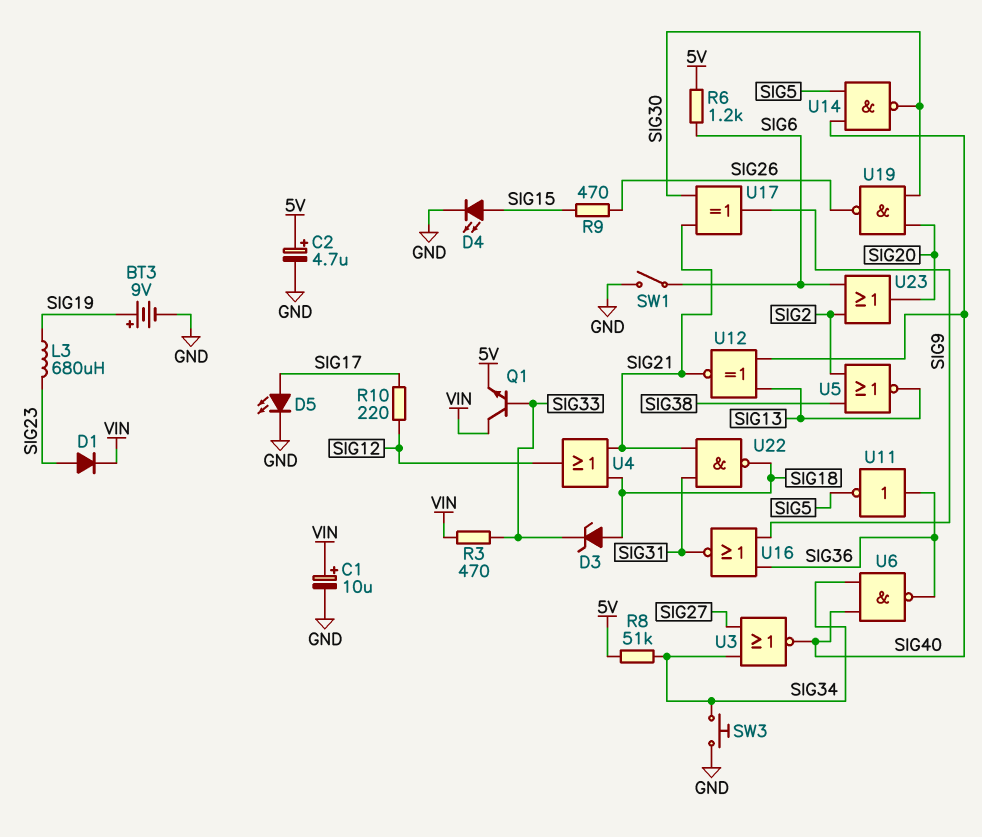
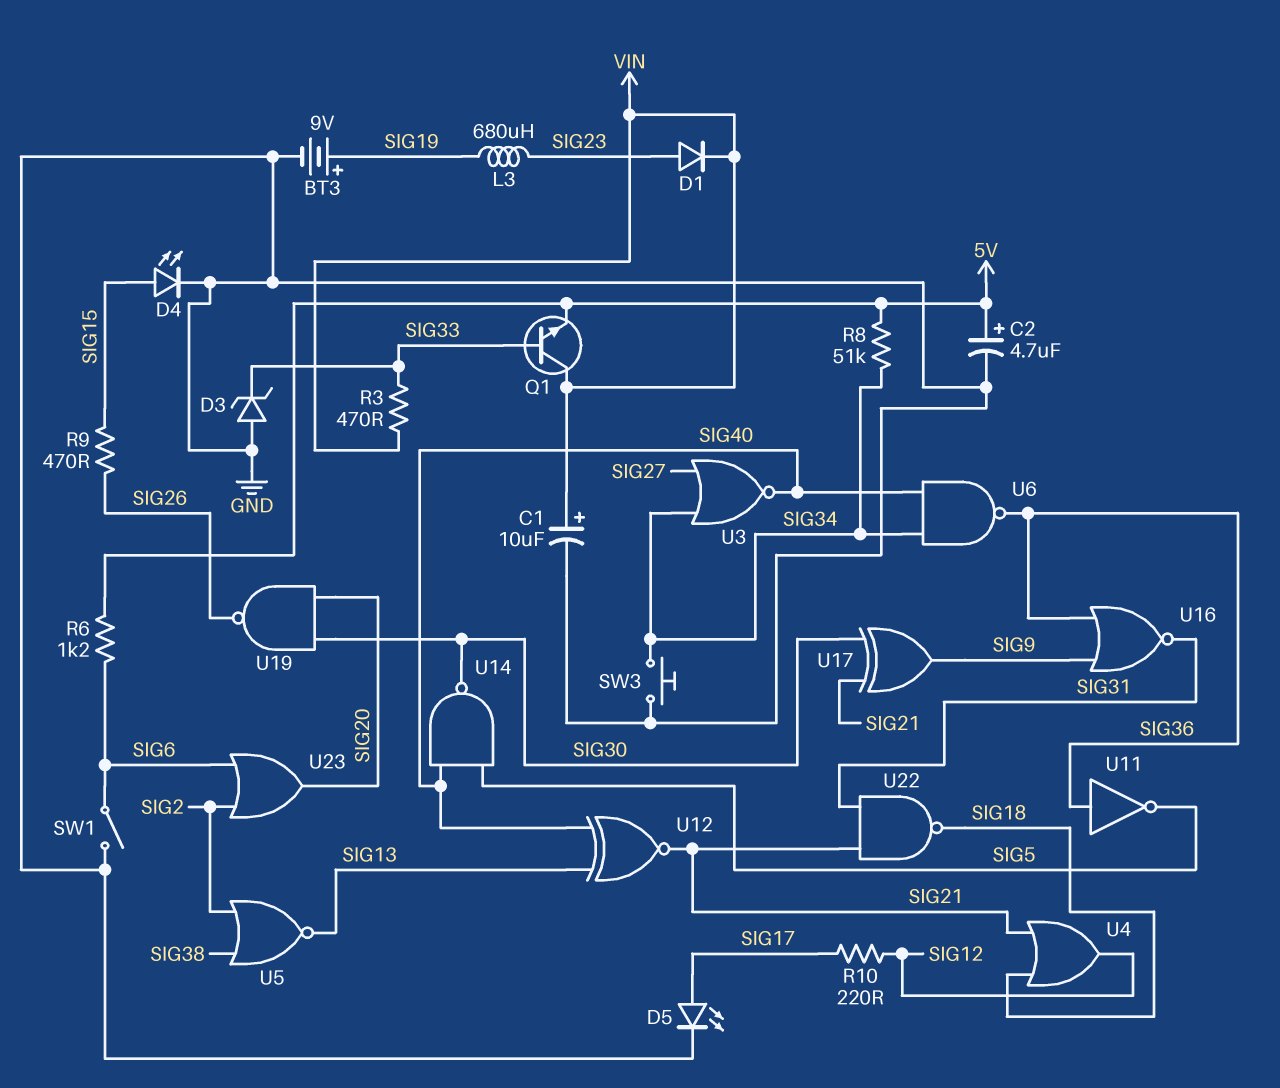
D3: zener (A SIG18, K SIG33) -> zener (A GND, K SIG33)

